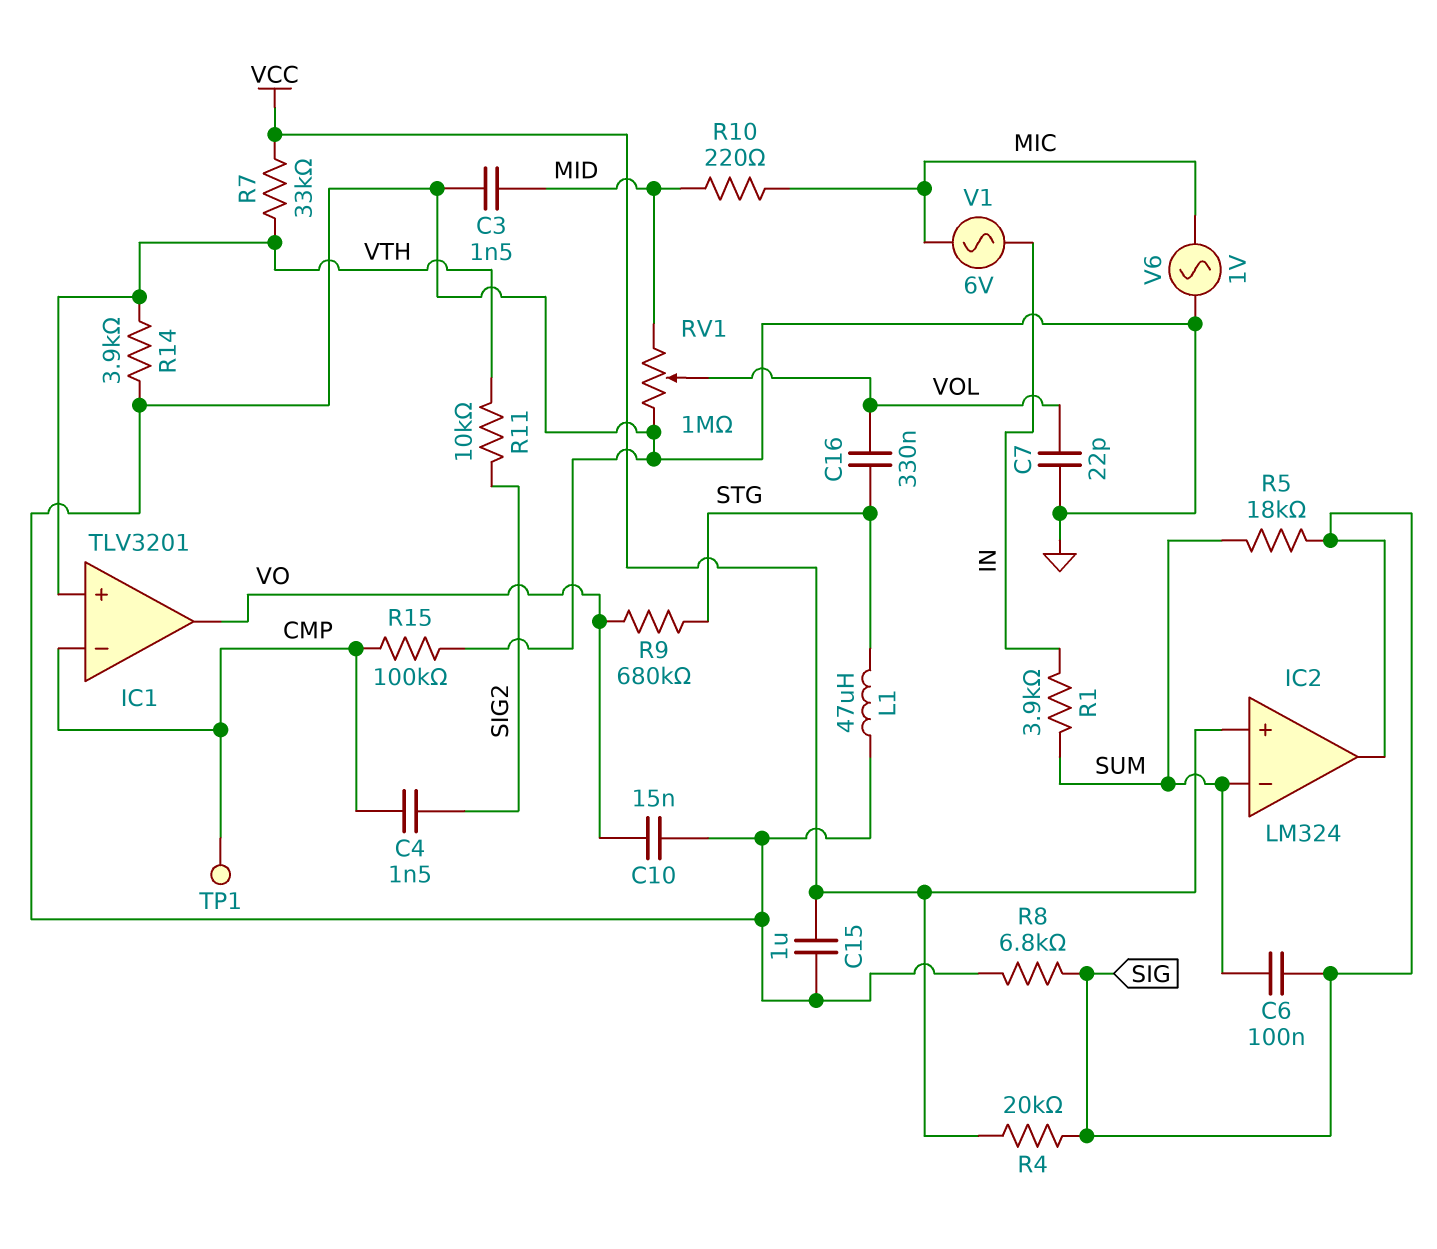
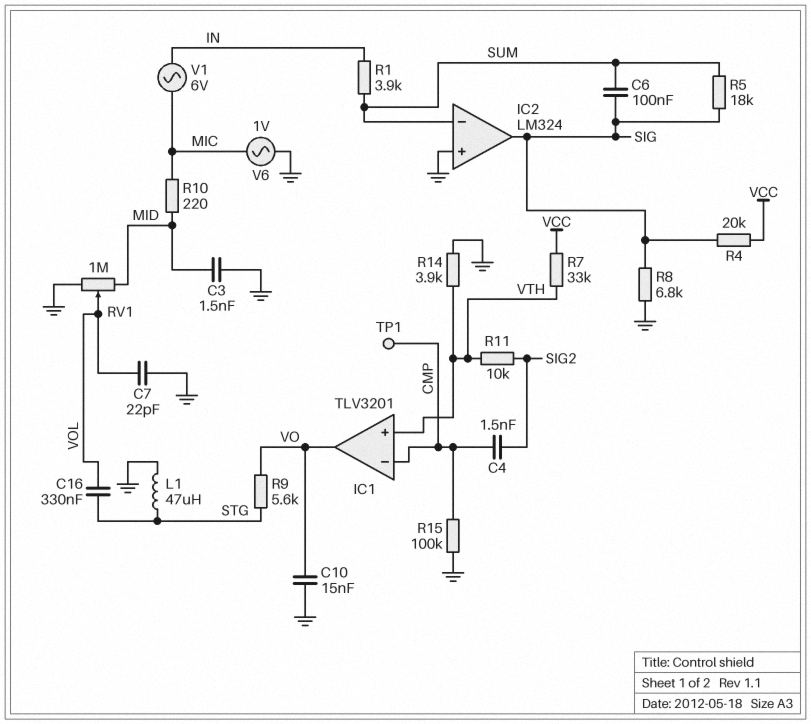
C15: 1uF (GND, VCC) -> none
IC2 pin in+: VCC -> GND
R9: 680k (STG, VO) -> 5.6k (STG, VO)

